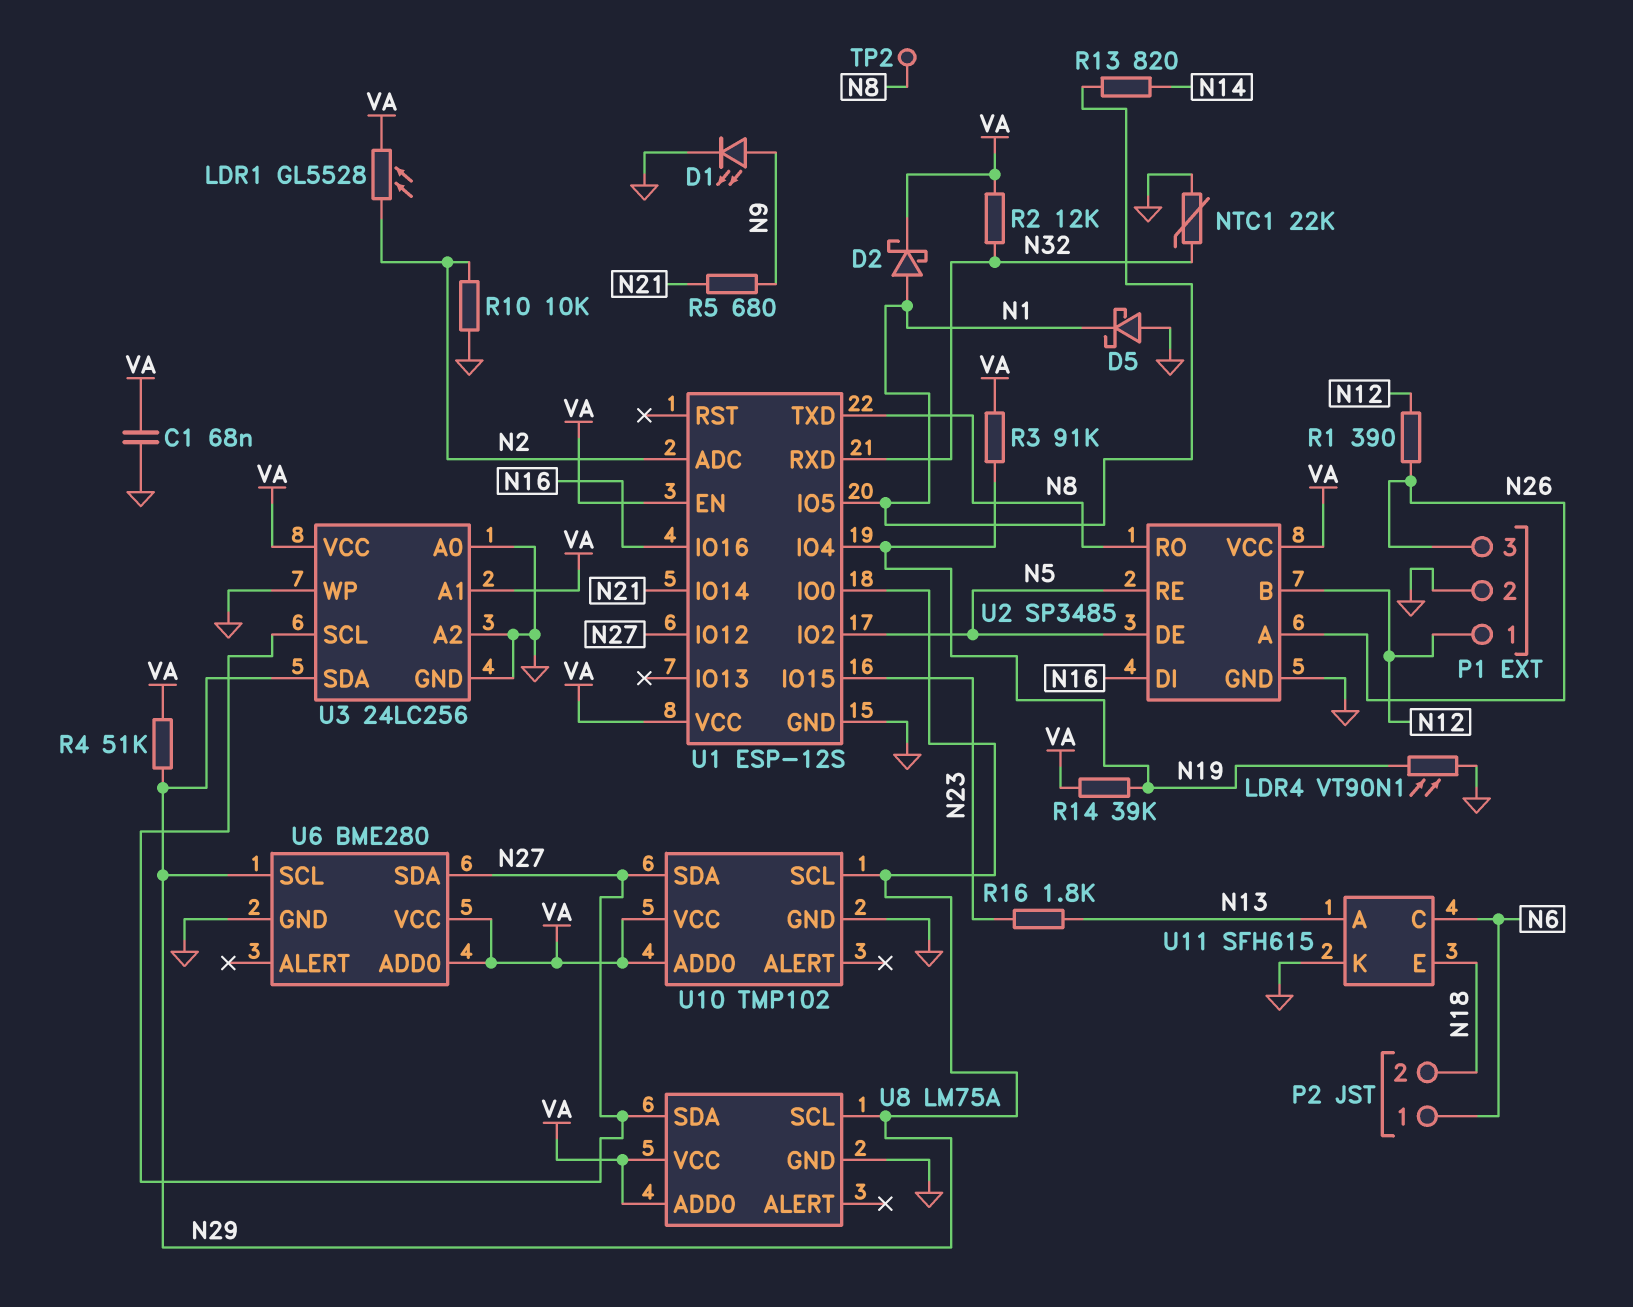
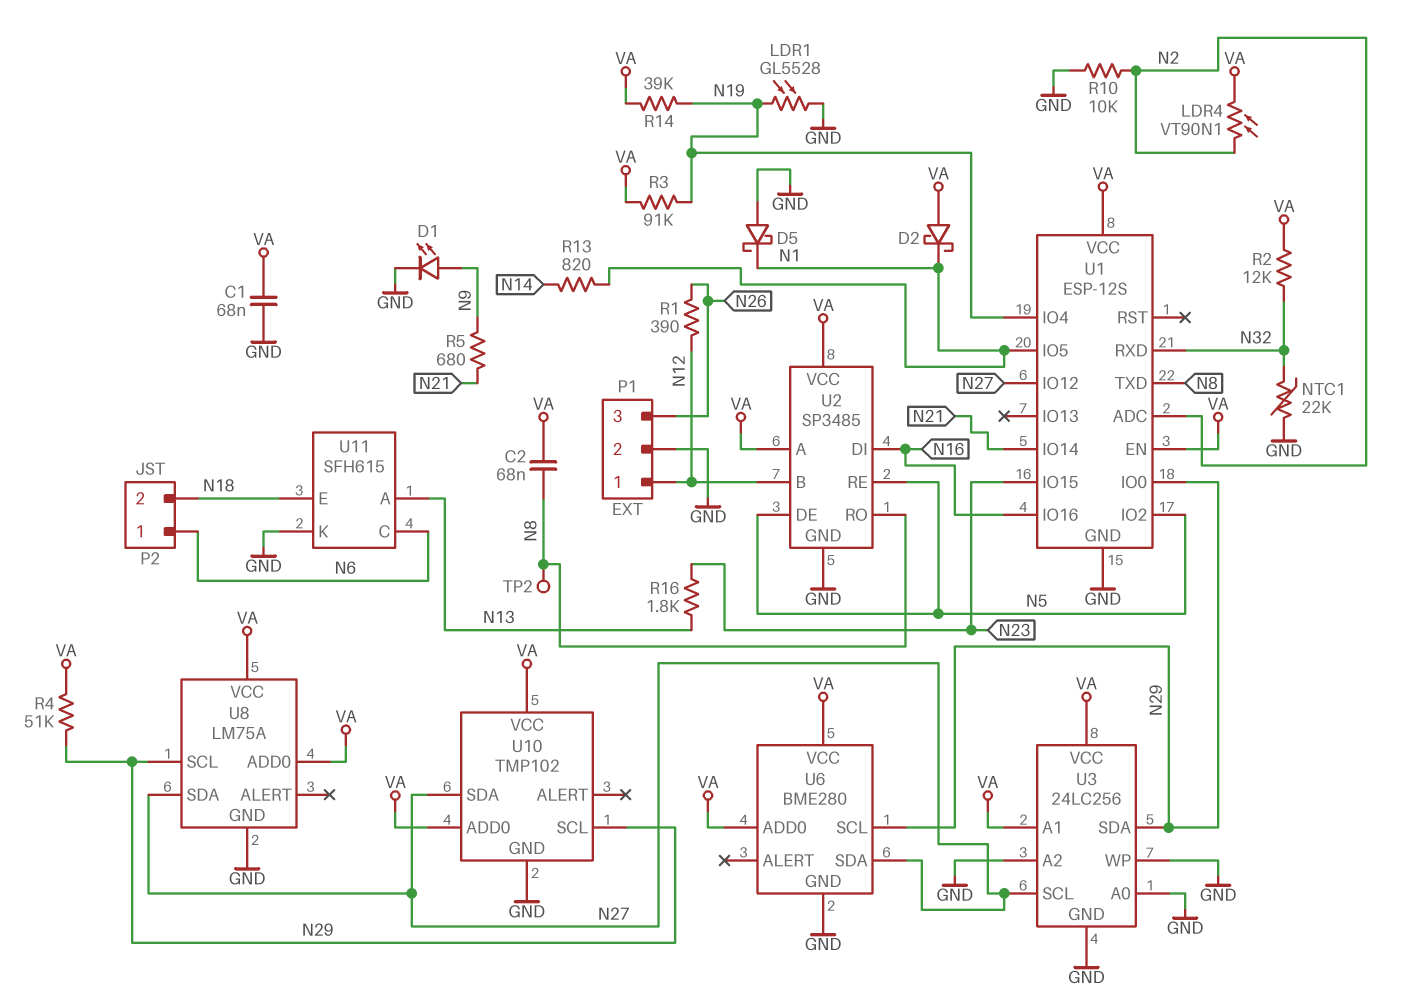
C2: none -> 68nF (N8, VA)
D2: schottky (A N1, K VA) -> schottky (A VA, K N1)
LDR1: GL5528 (N2, VA) -> GL5528 (GND, N19)
LDR4: VT90N1 (GND, N19) -> VT90N1 (N2, VA)
U2 pin A: N26 -> VA

